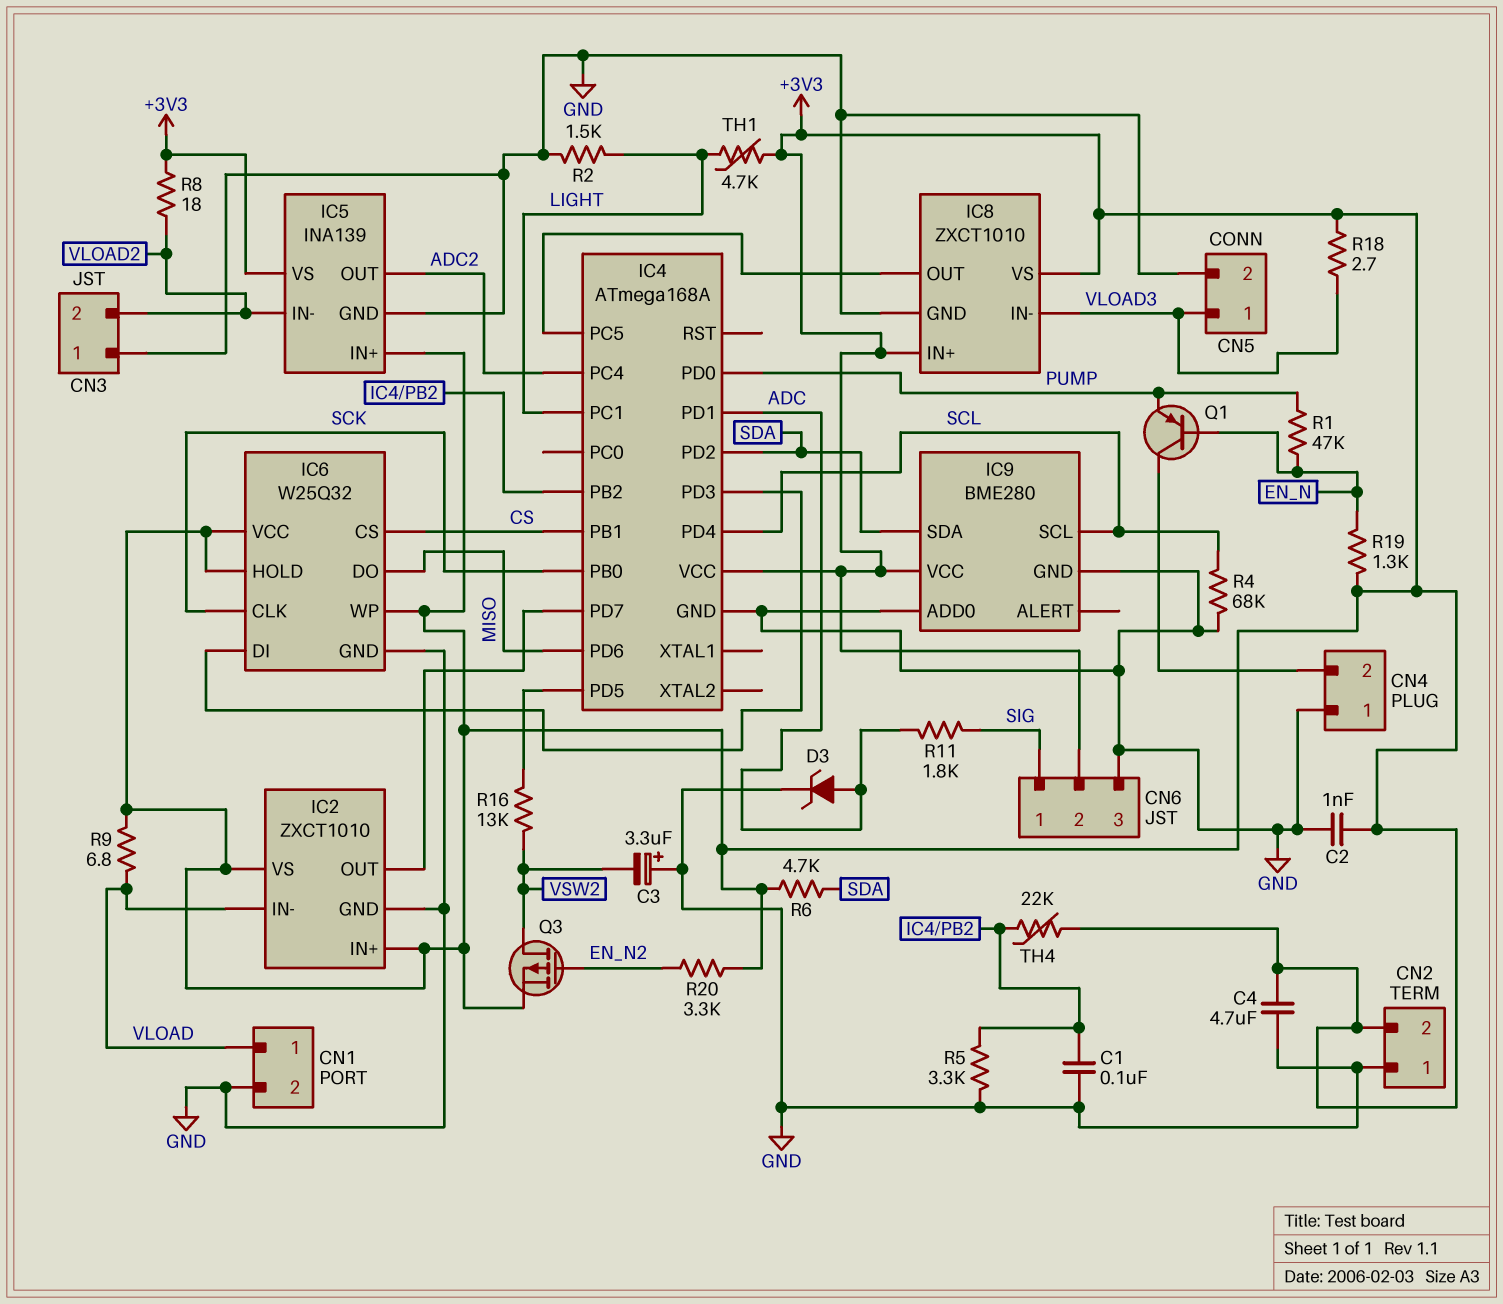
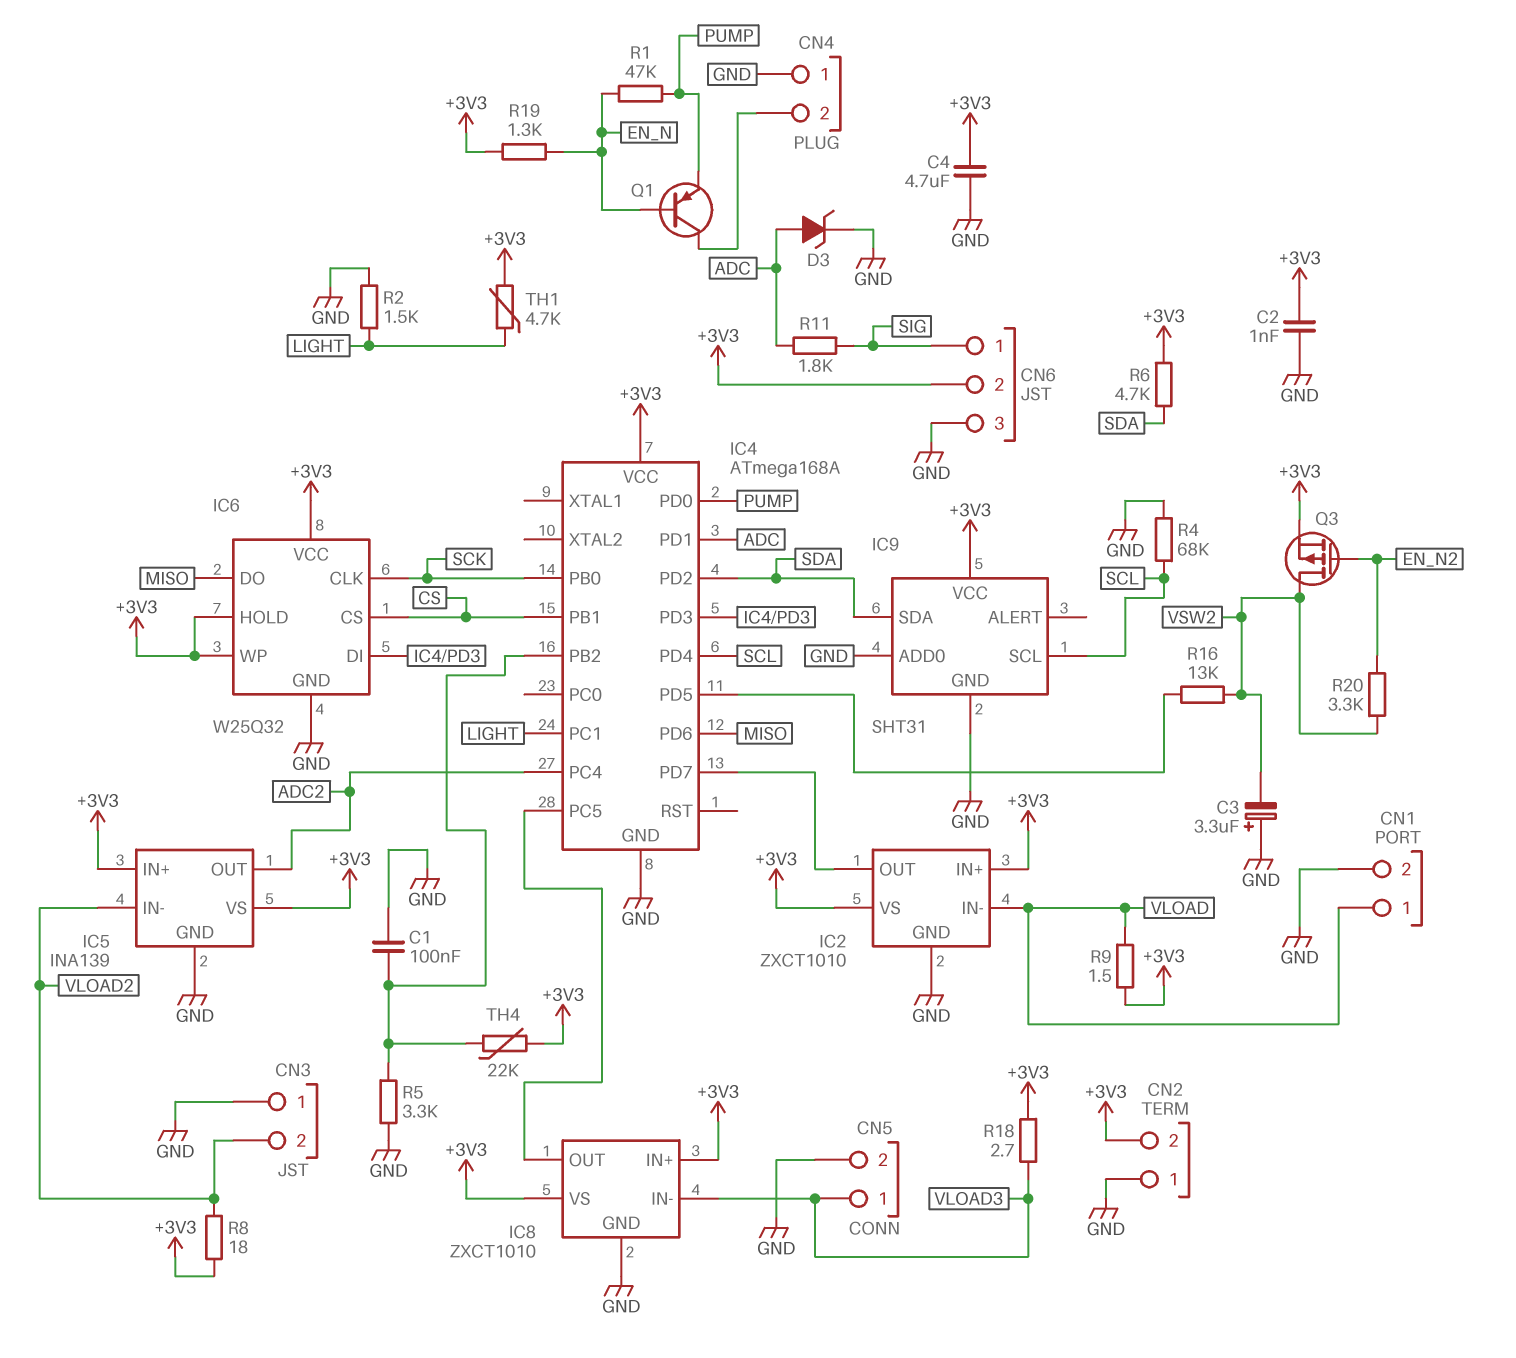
IC9: BME280 -> SHT31
R9: 6.8 (+3V3, VLOAD) -> 1.5 (+3V3, VLOAD)
R20: 3.3k (+3V3, EN_N2) -> 3.3k (EN_N2, VSW2)

